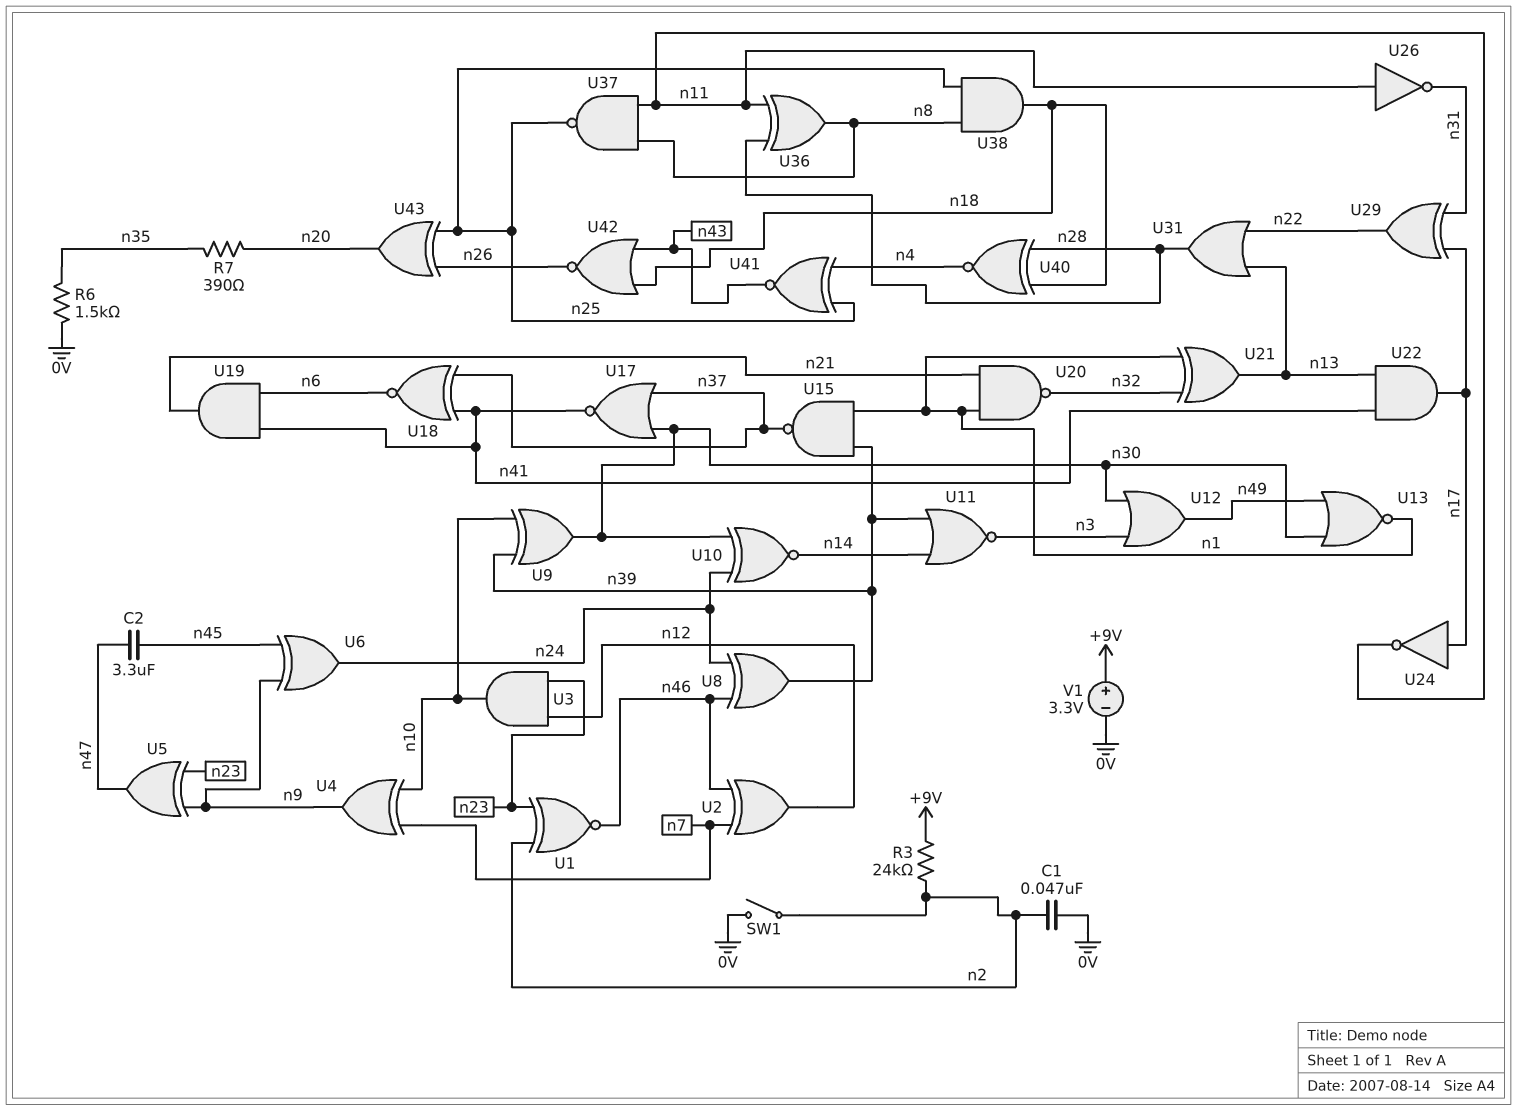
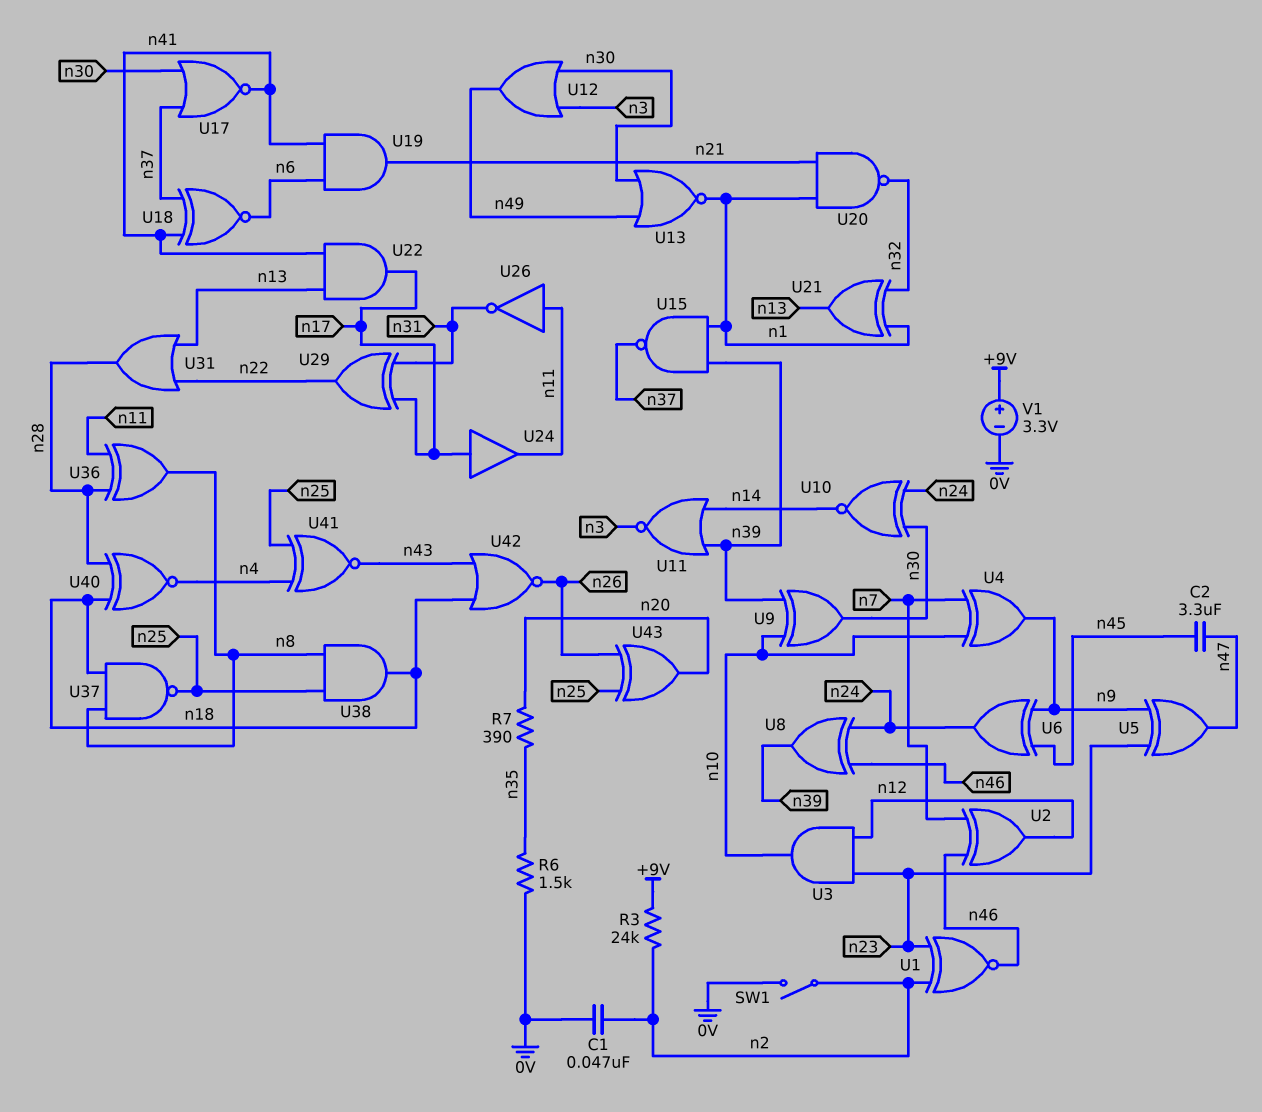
U24: NOT (in n17, out n11) -> buffer (in n17, out n11)
U37: NAND (in n8, in n11, out n25) -> NAND (in n8, in n18, out n25)

